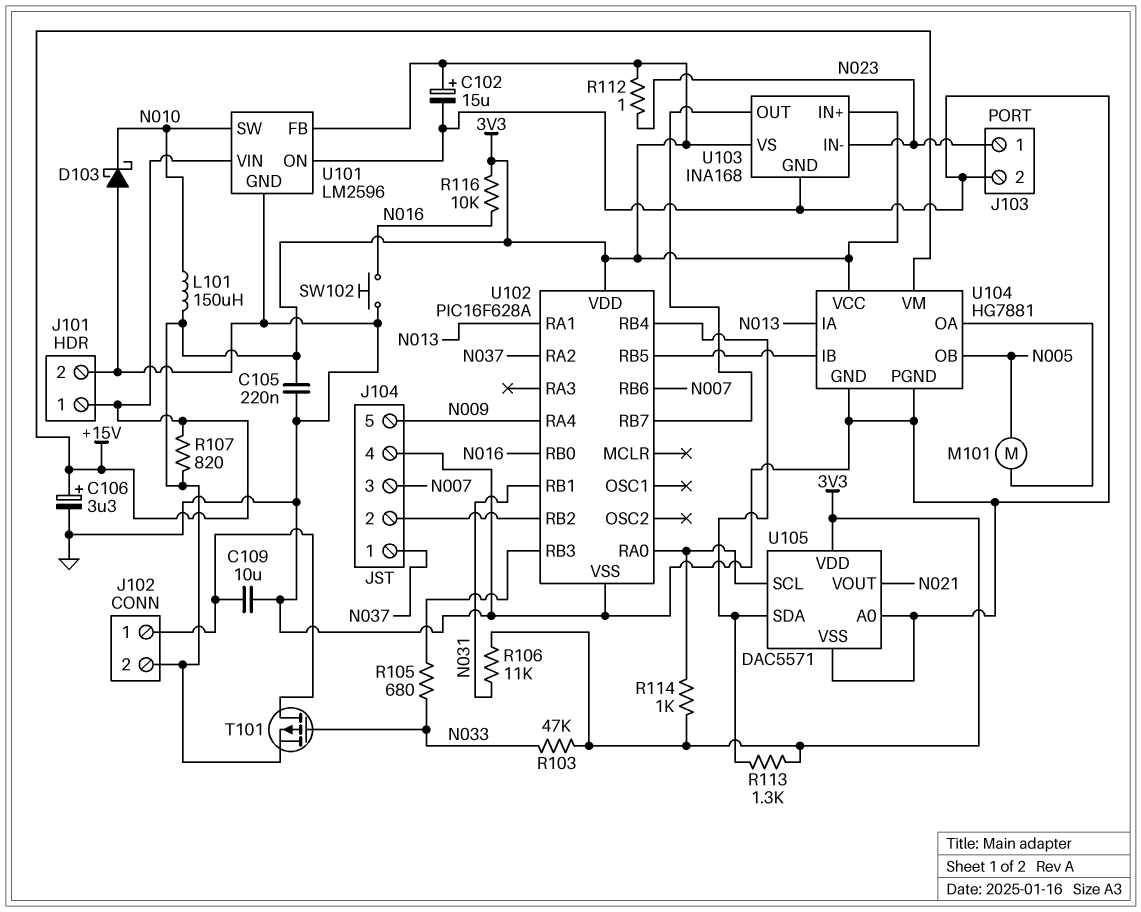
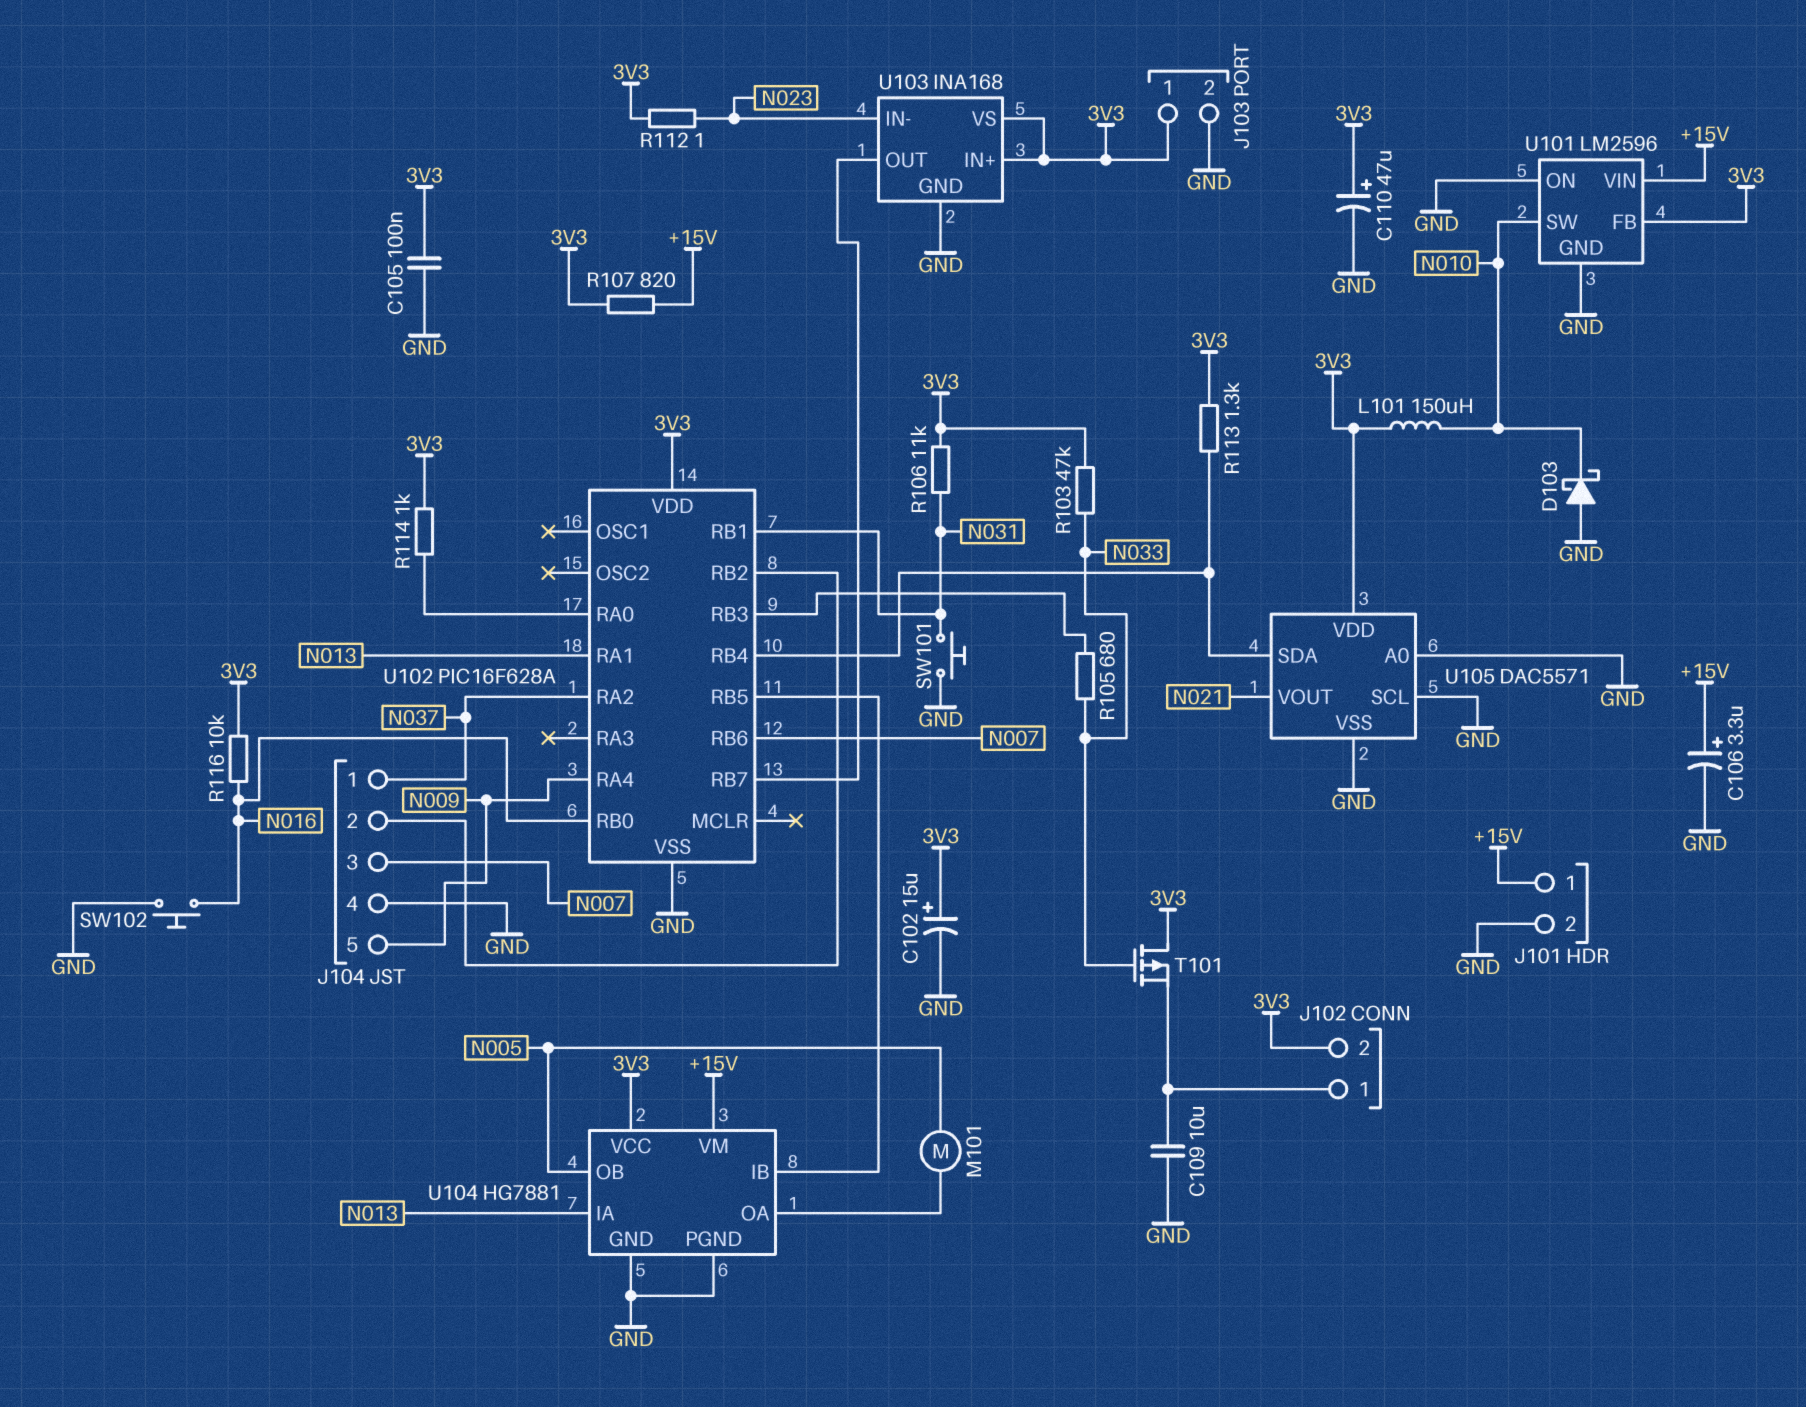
C105: 220nF (3V3, GND) -> 100nF (3V3, GND)
C110: none -> 47uF (plus 3V3, minus GND)
J103 pin 1: N023 -> 3V3
SW101: none -> button (GND, N031)
T101: PMOS (G N033, D J102/1, S 3V3) -> PMOS (G N033, D 3V3, S J102/1)
U105 pin SCL: U102/RA0 -> GND

